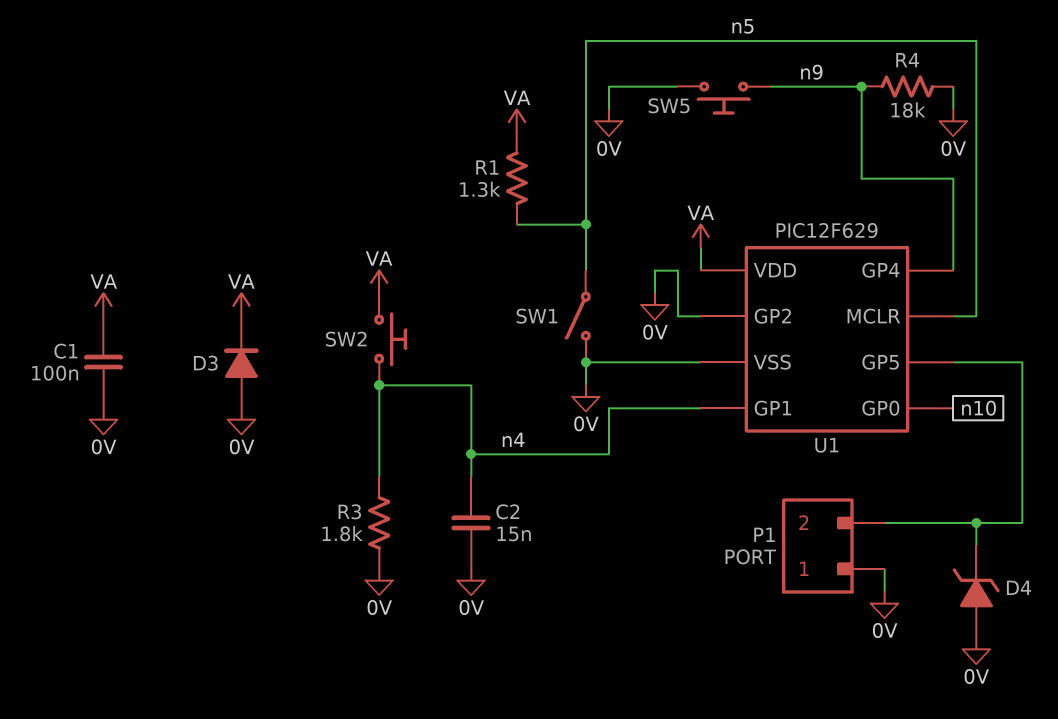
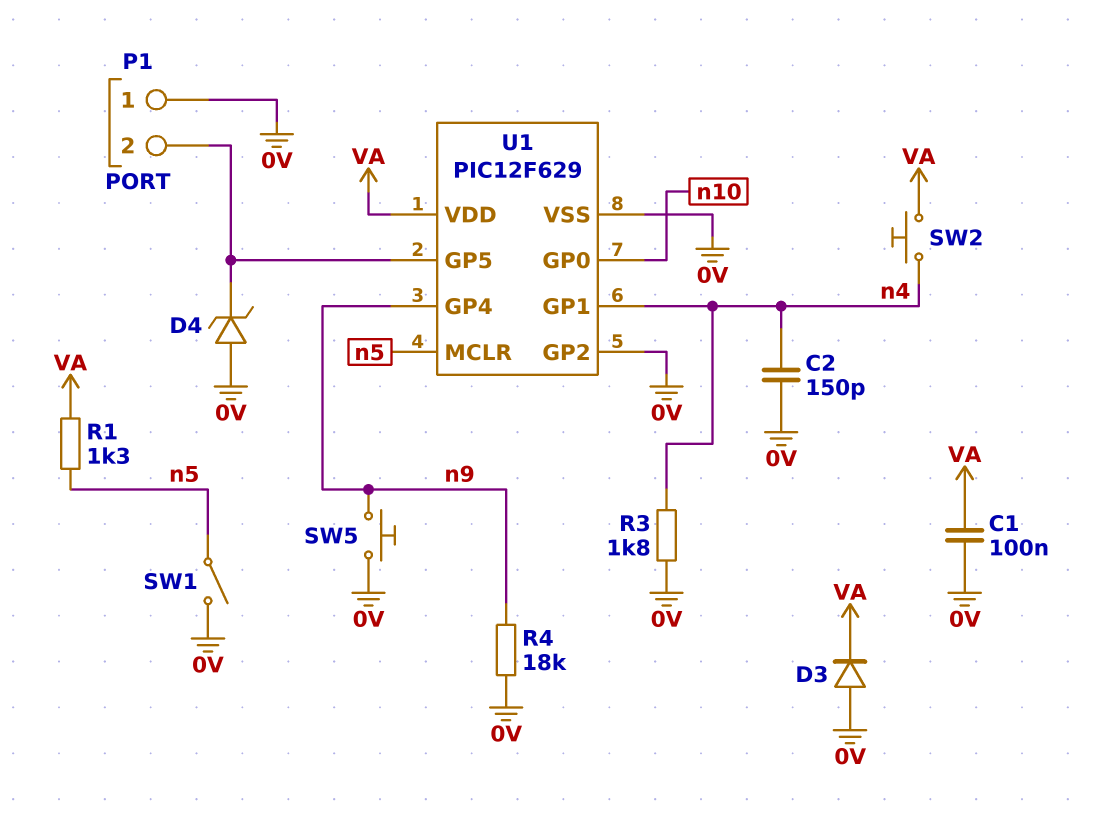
C2: 15nF (0V, n4) -> 150pF (0V, n4)

